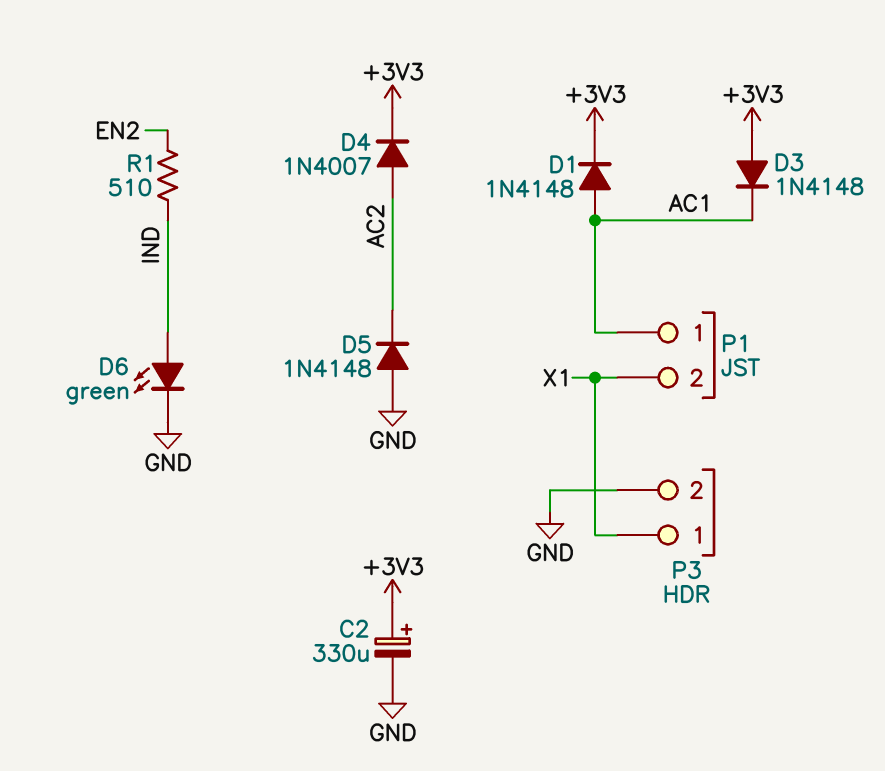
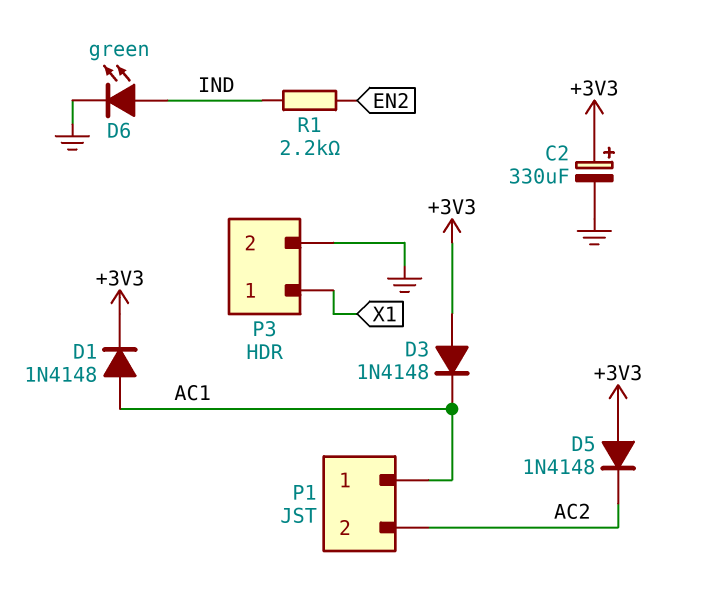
D4: diode 1N4007 (A AC2, K +3V3) -> none
D5: diode 1N4148 (A GND, K AC2) -> diode 1N4148 (A +3V3, K AC2)
P1 pin 2: X1 -> AC2
R1: 510 (EN2, IND) -> 2.2k (EN2, IND)

